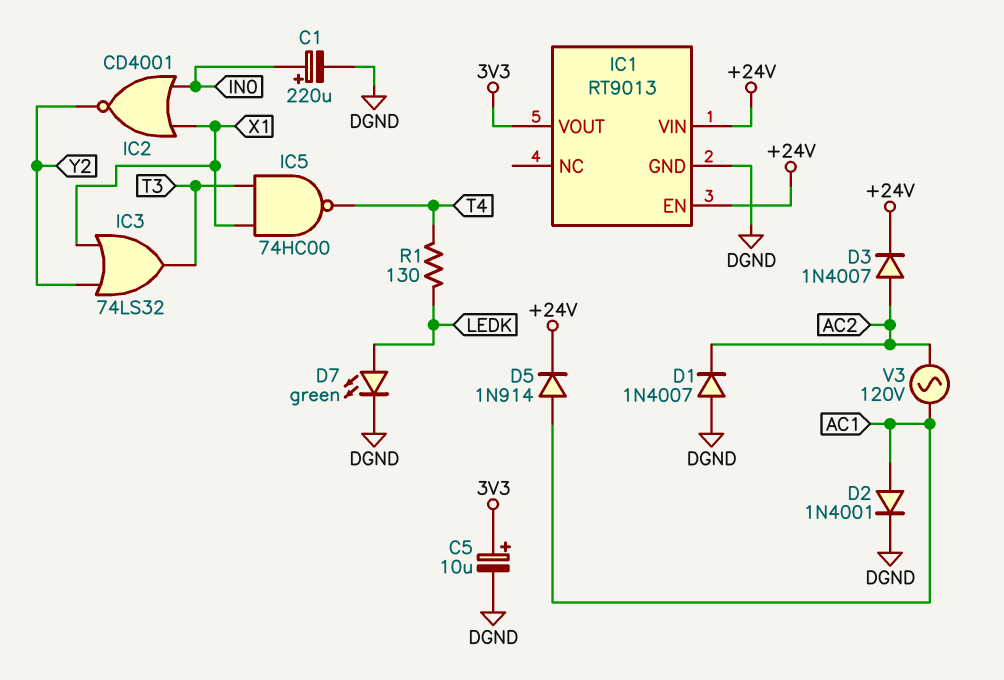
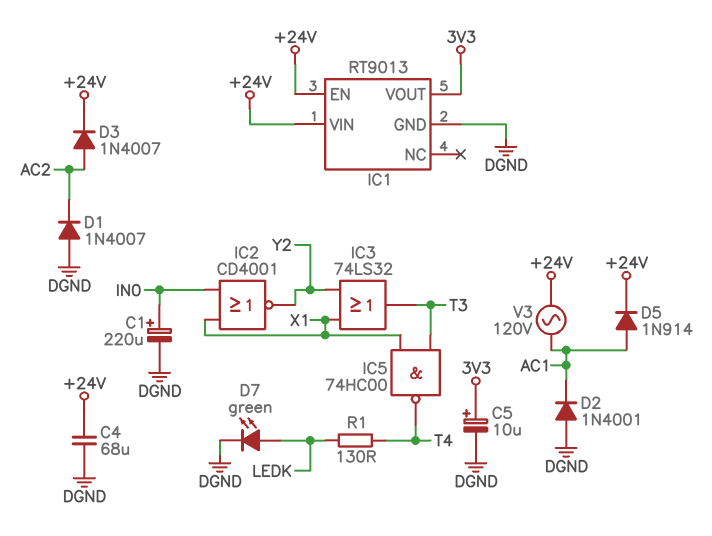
C4: none -> 68uF (+24V, DGND)
D2: diode 1N4001 (A AC1, K DGND) -> diode 1N4001 (A DGND, K AC1)
V3: AC 120V (AC1, AC2) -> AC 120V (+24V, AC1)

